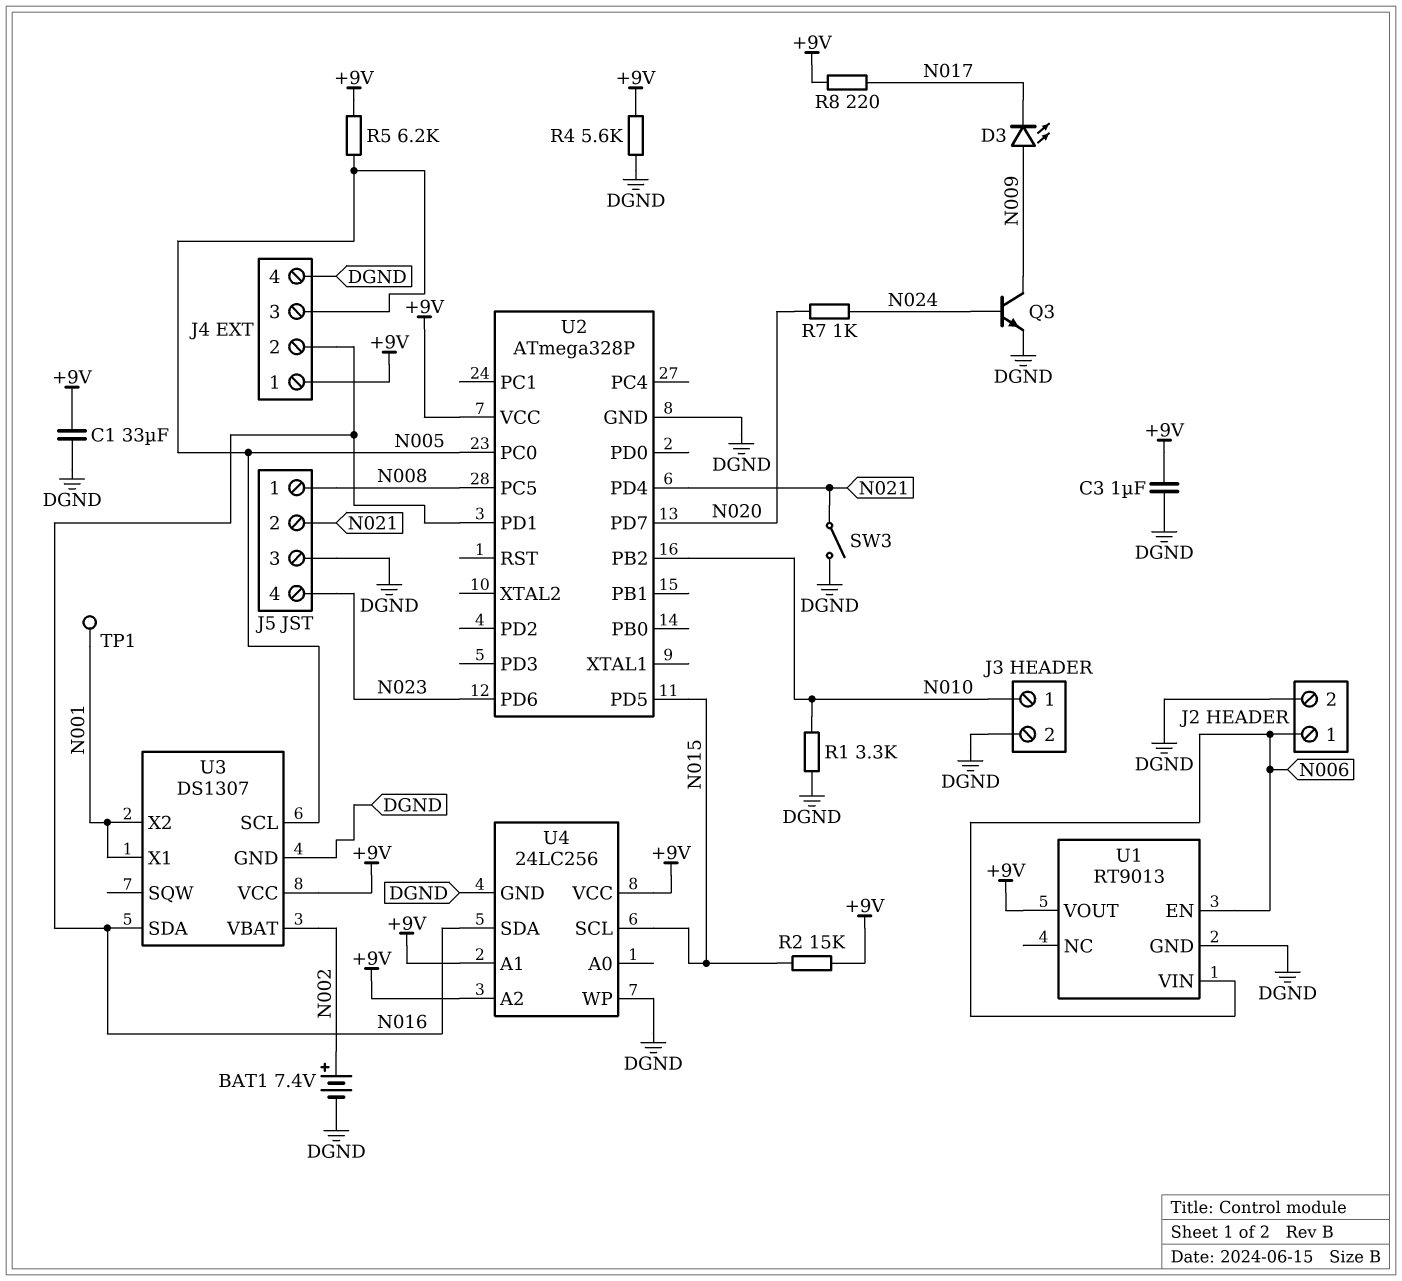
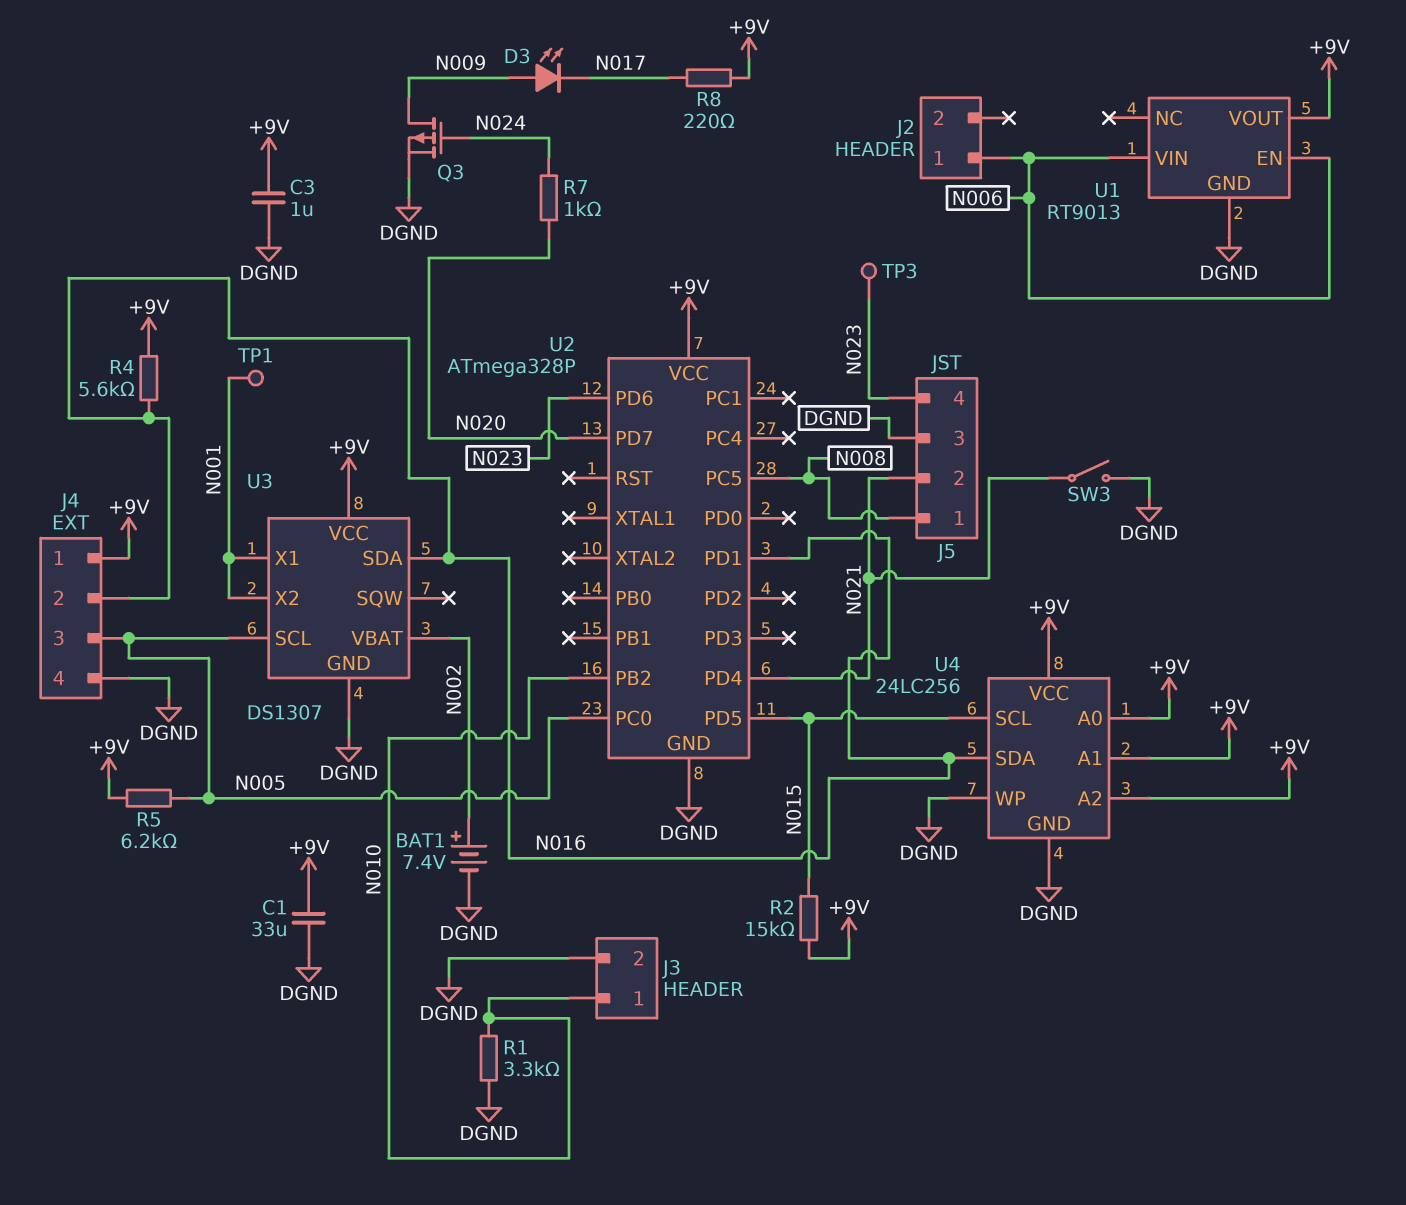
J2 pin 2: DGND -> none
Q3: NPN (B N024, C N009, E DGND) -> PMOS (G N024, D N009, S DGND)
R4: 5.6k (+9V, DGND) -> 5.6k (+9V, N016)
TP3: none -> test point (N023)
U4 pin A0: none -> +9V

